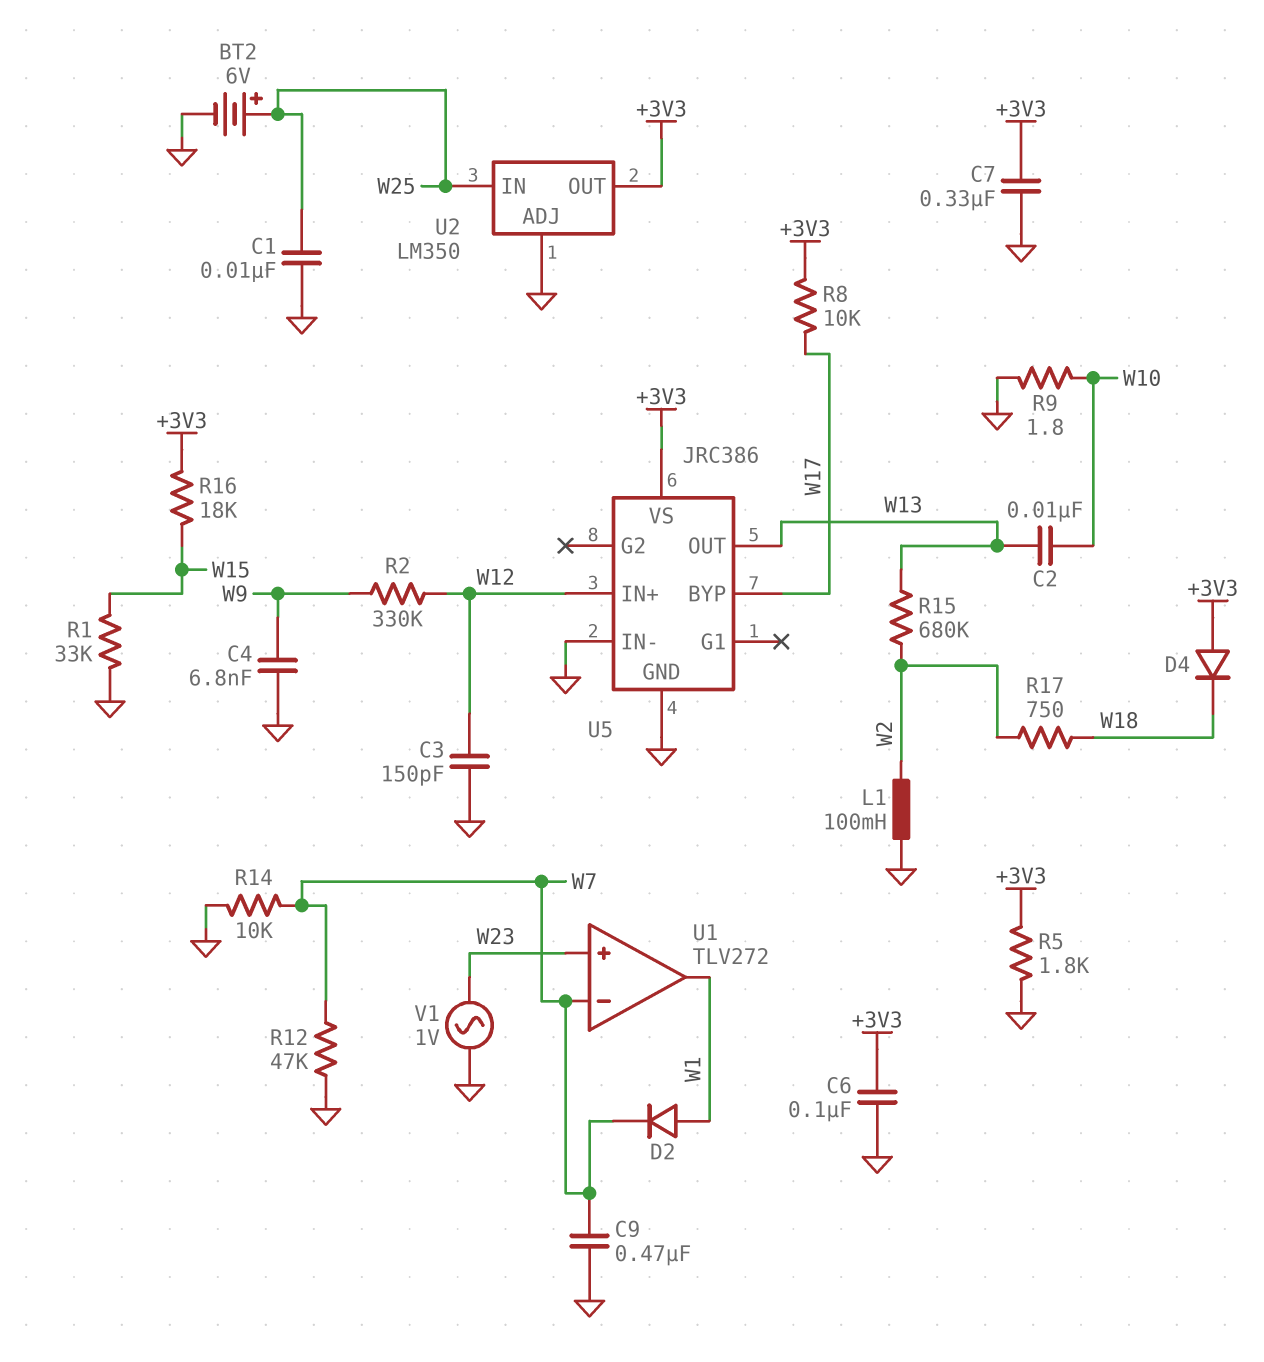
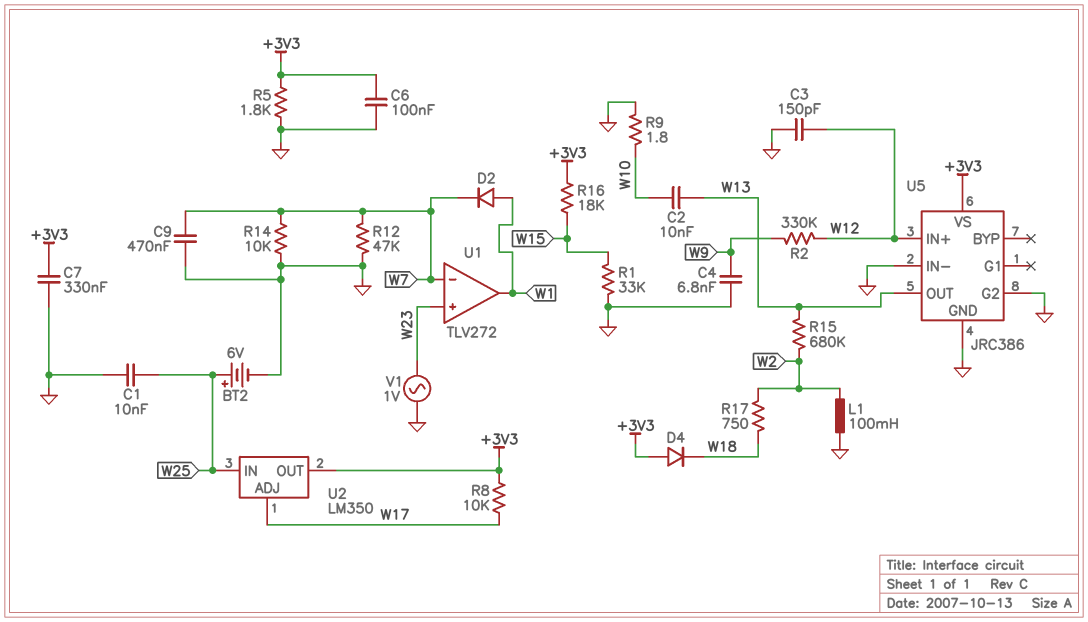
U2 pin ADJ: GND -> W17
U5 pin BYP: W17 -> none
U5 pin G2: none -> GND

